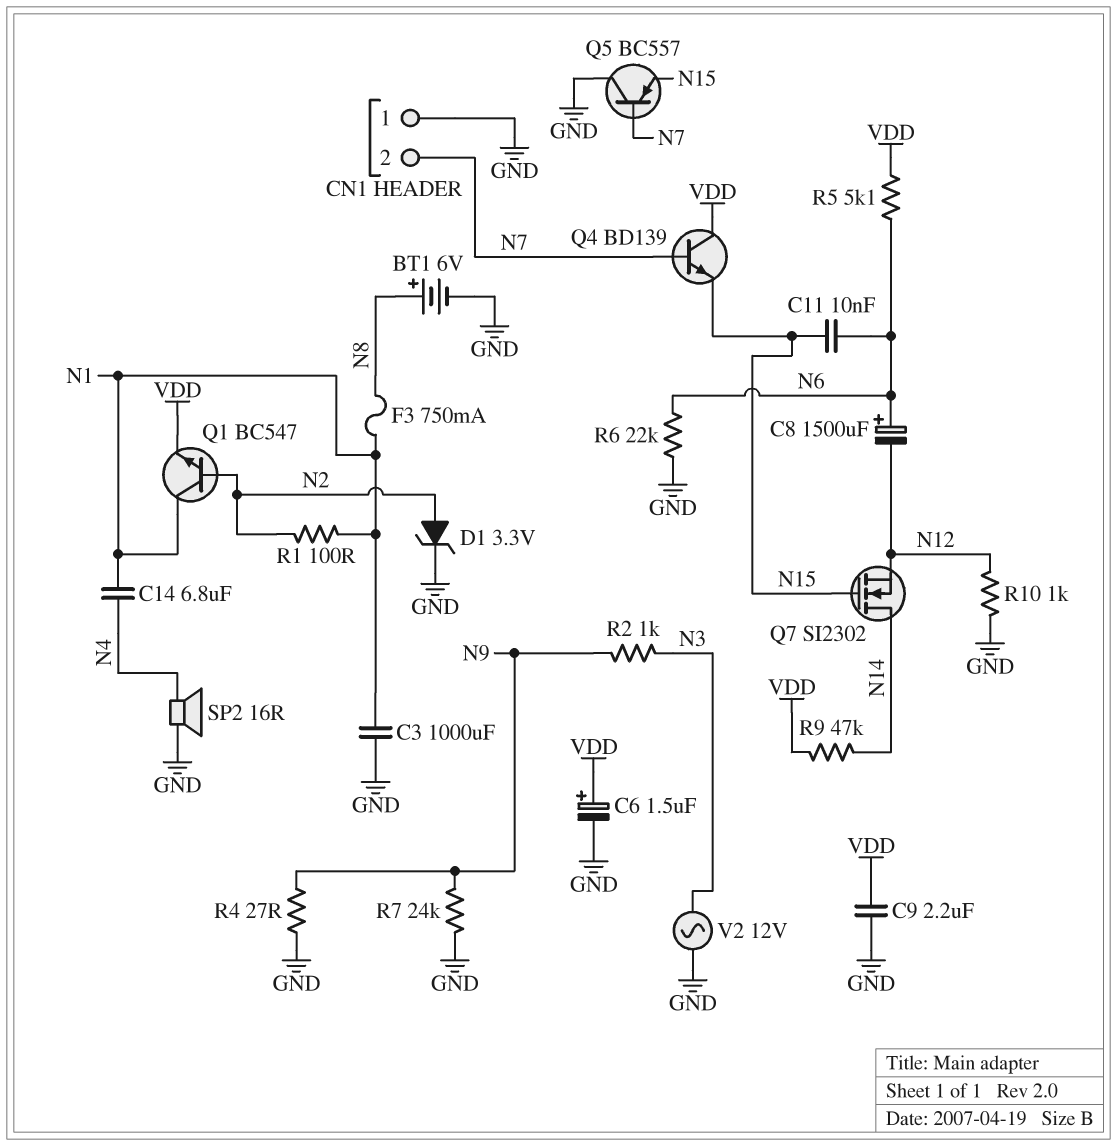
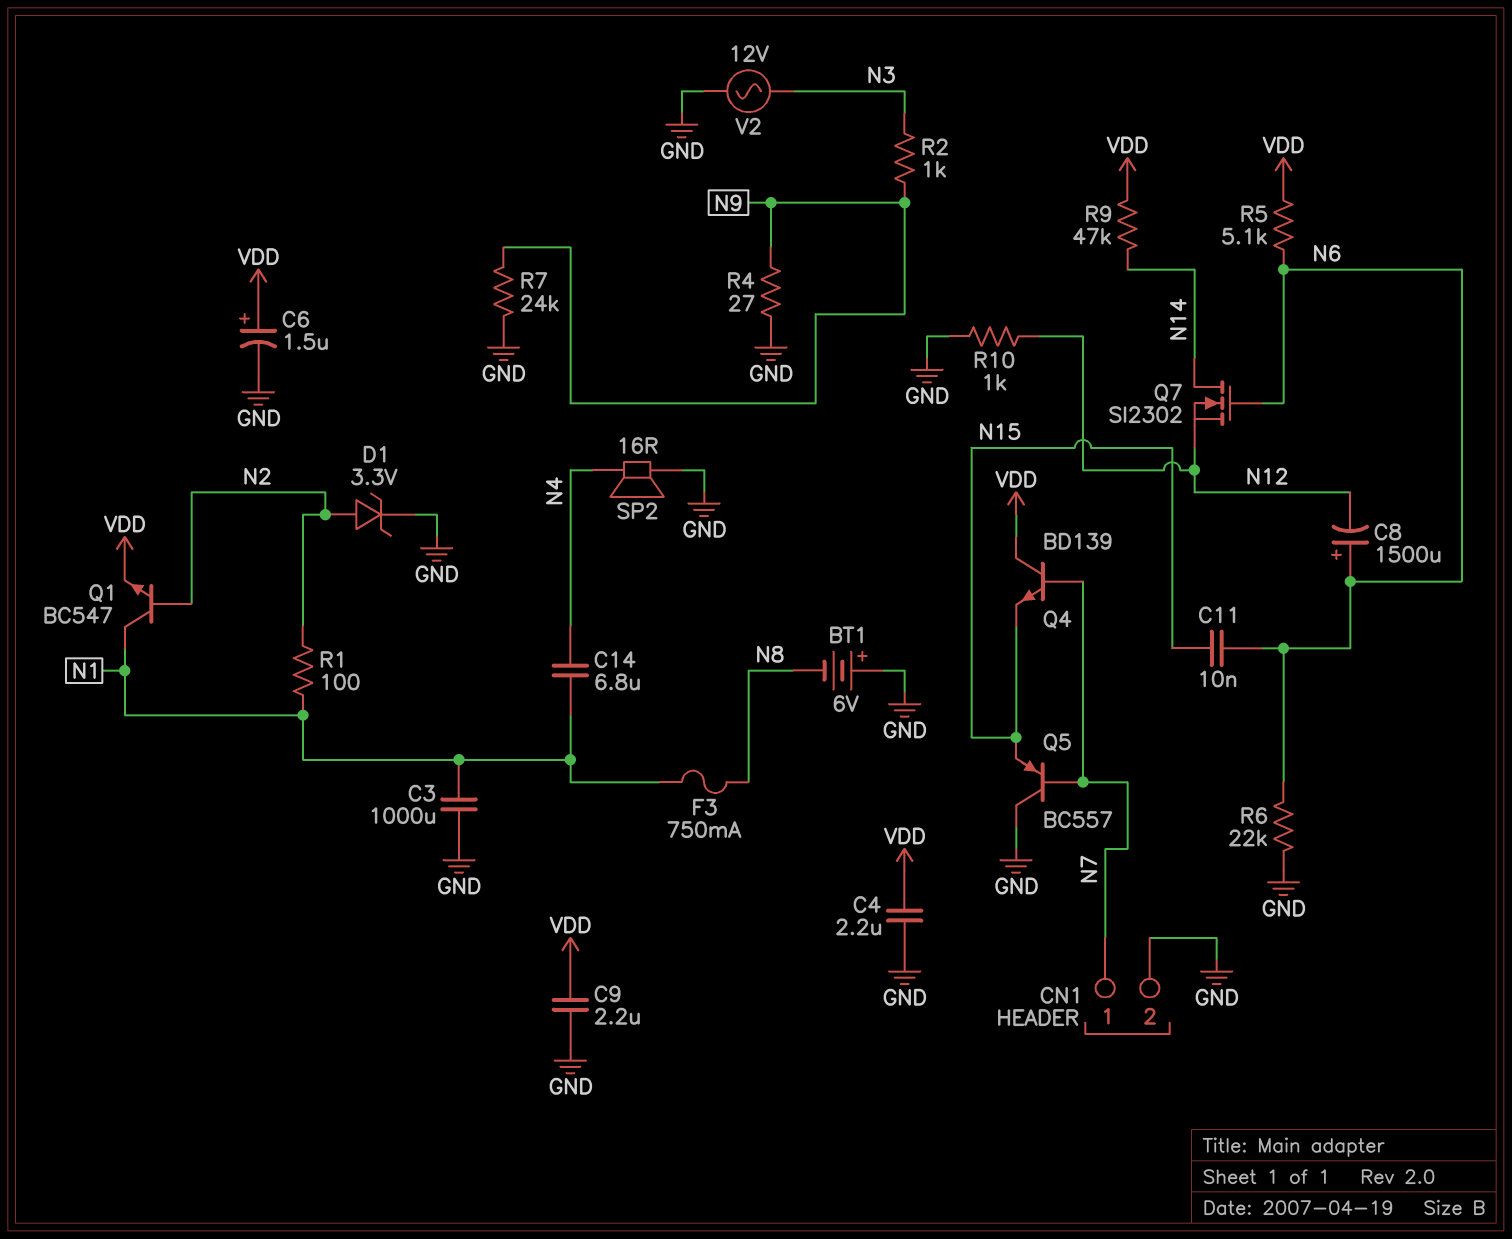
BT1: 6V (plus N8, minus GND) -> 6V (plus GND, minus N8)
C4: none -> 2.2uF (GND, VDD)
CN1 pin 1: GND -> N7
CN1 pin 2: N7 -> GND
Q7: NMOS SI2302 (G N15, D N14, S N12) -> NMOS SI2302 (G N6, D N14, S N12)

